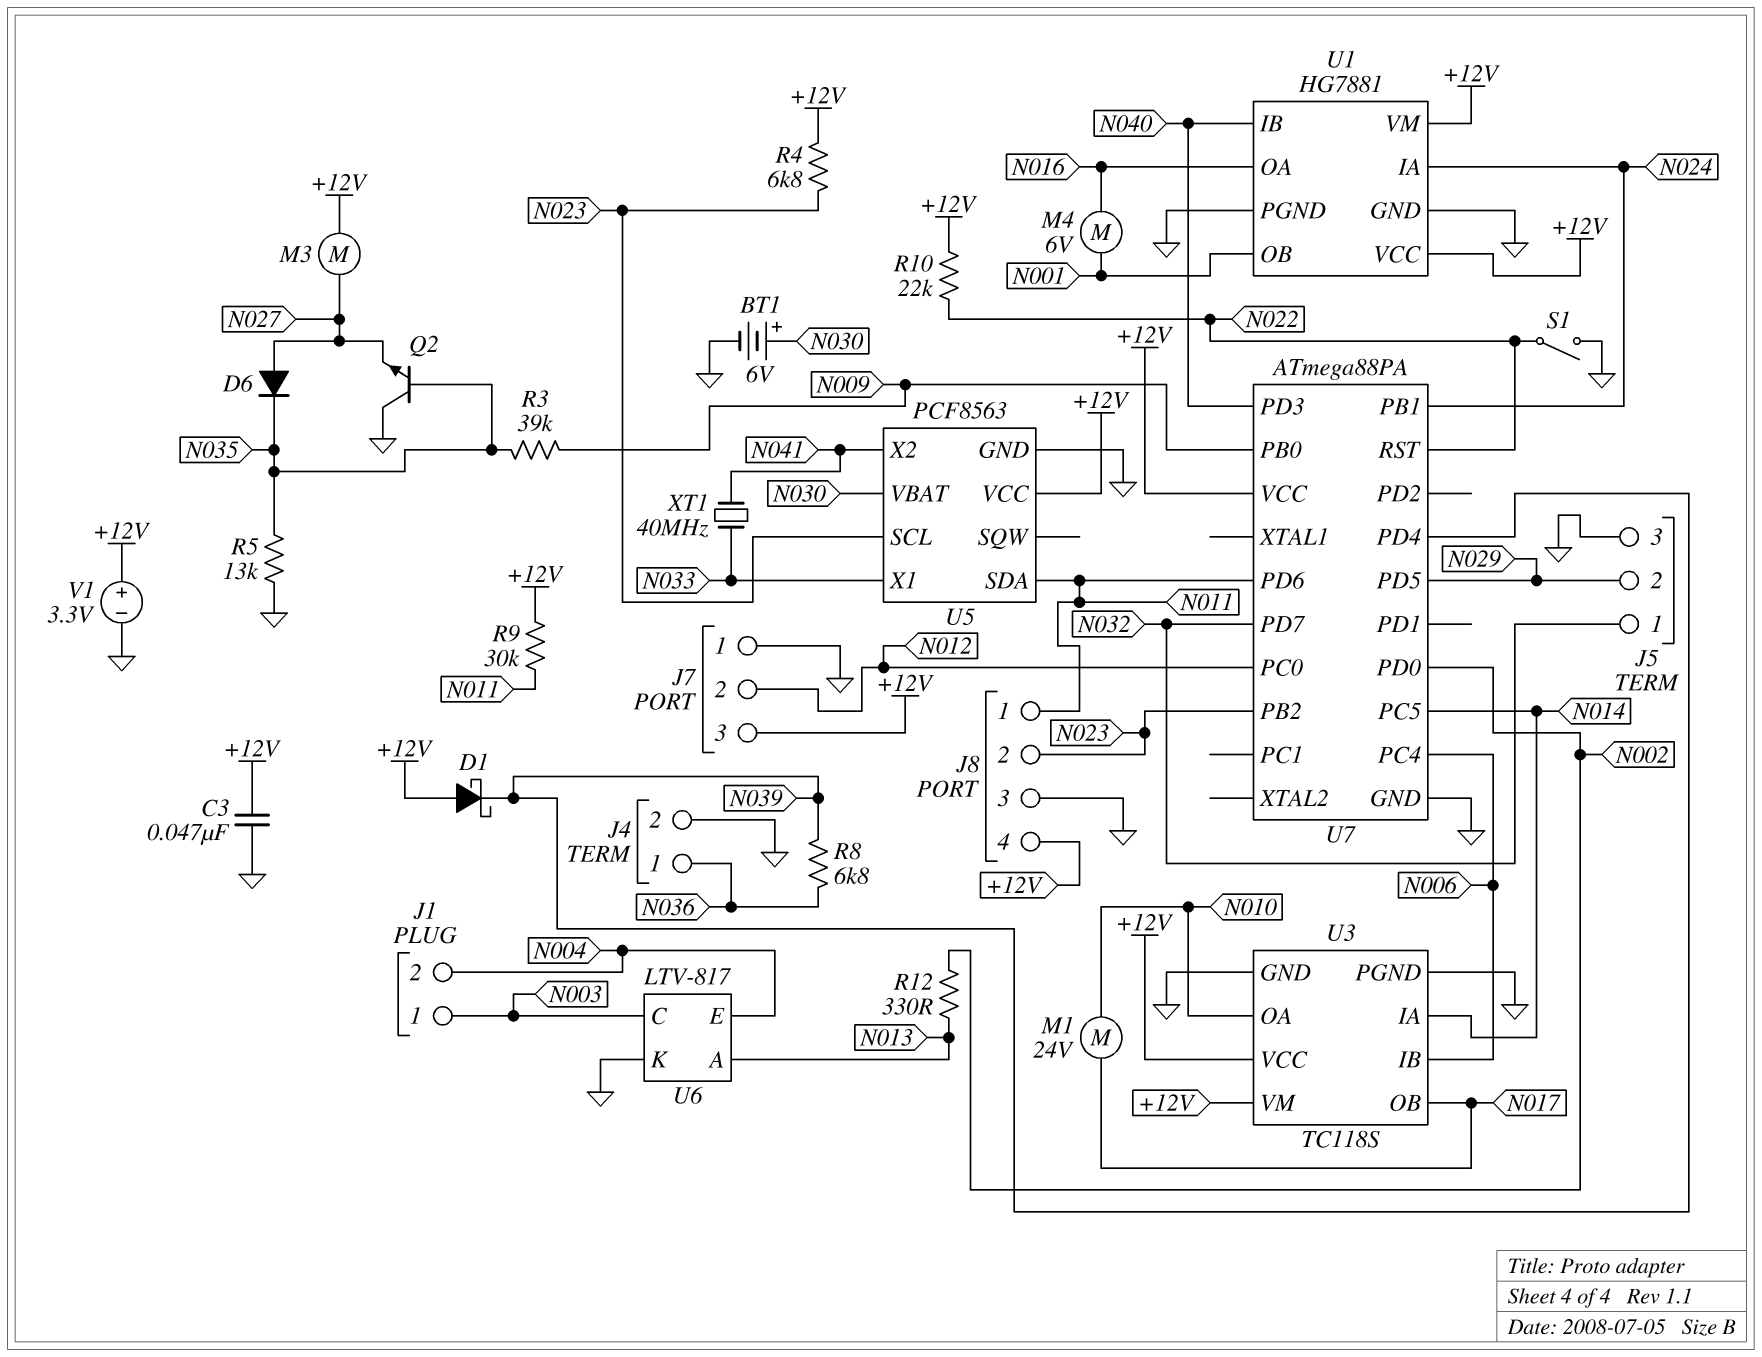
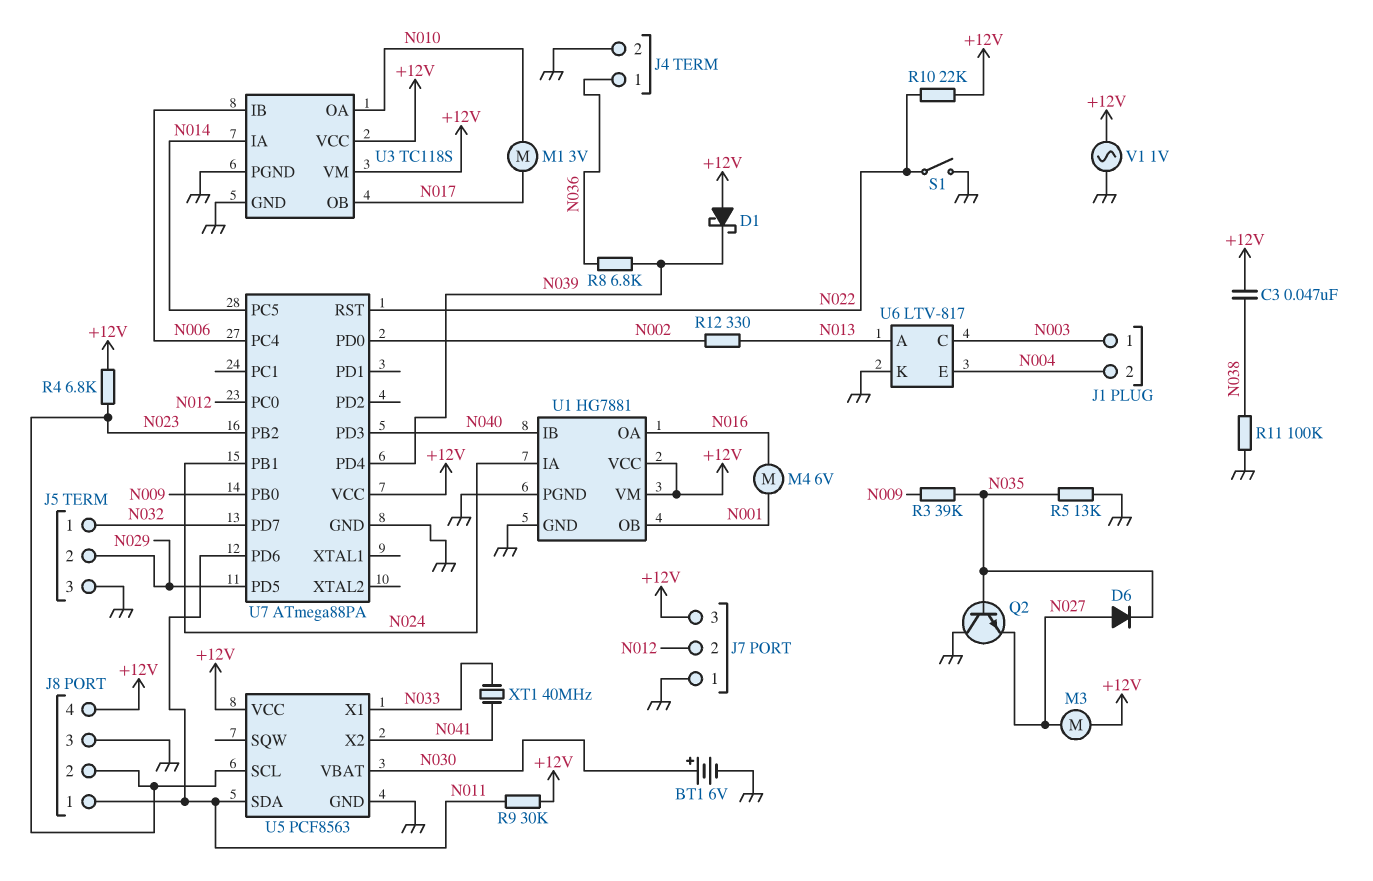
C3: 47nF (+12V, GND) -> 47nF (+12V, N038)
M1: motor 24V (N010, N017) -> motor 3V (N010, N017)
R11: none -> 100k (GND, N038)
V1: 3.3V (plus +12V, minus GND) -> AC 1V (+12V, GND)

